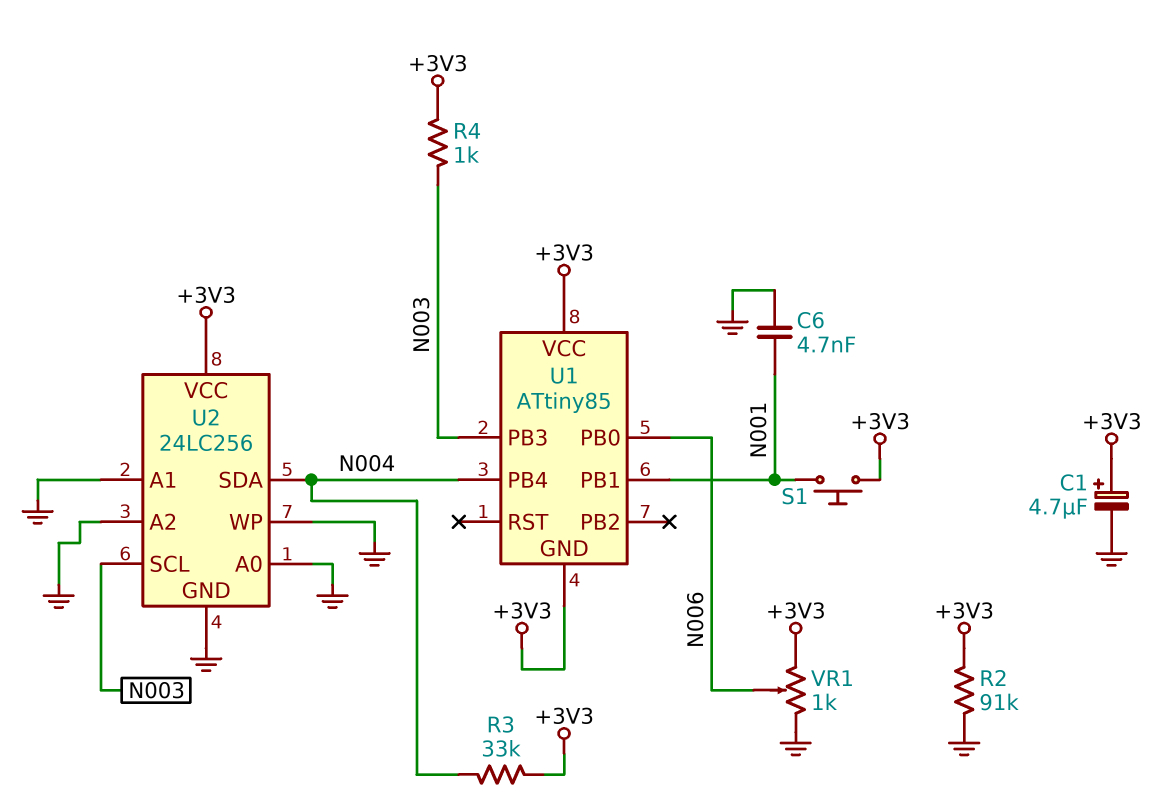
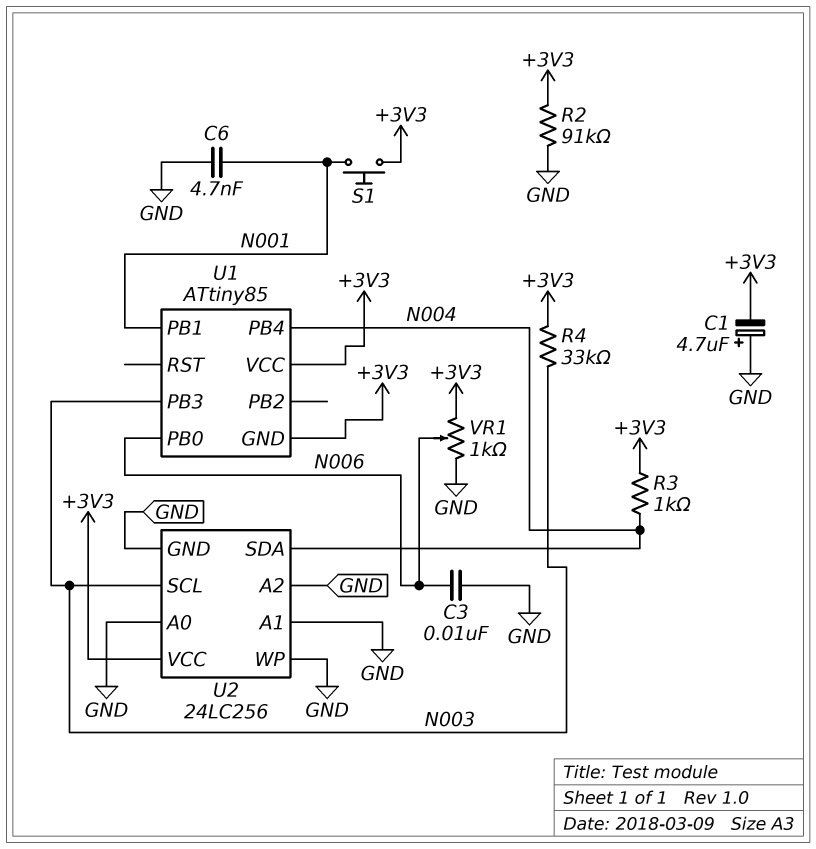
C1: 4.7uF (plus +3V3, minus GND) -> 4.7uF (plus GND, minus +3V3)
C3: none -> 10nF (GND, N006)
R3: 33k (+3V3, N004) -> 1k (+3V3, N004)
R4: 1k (+3V3, N003) -> 33k (+3V3, N003)

